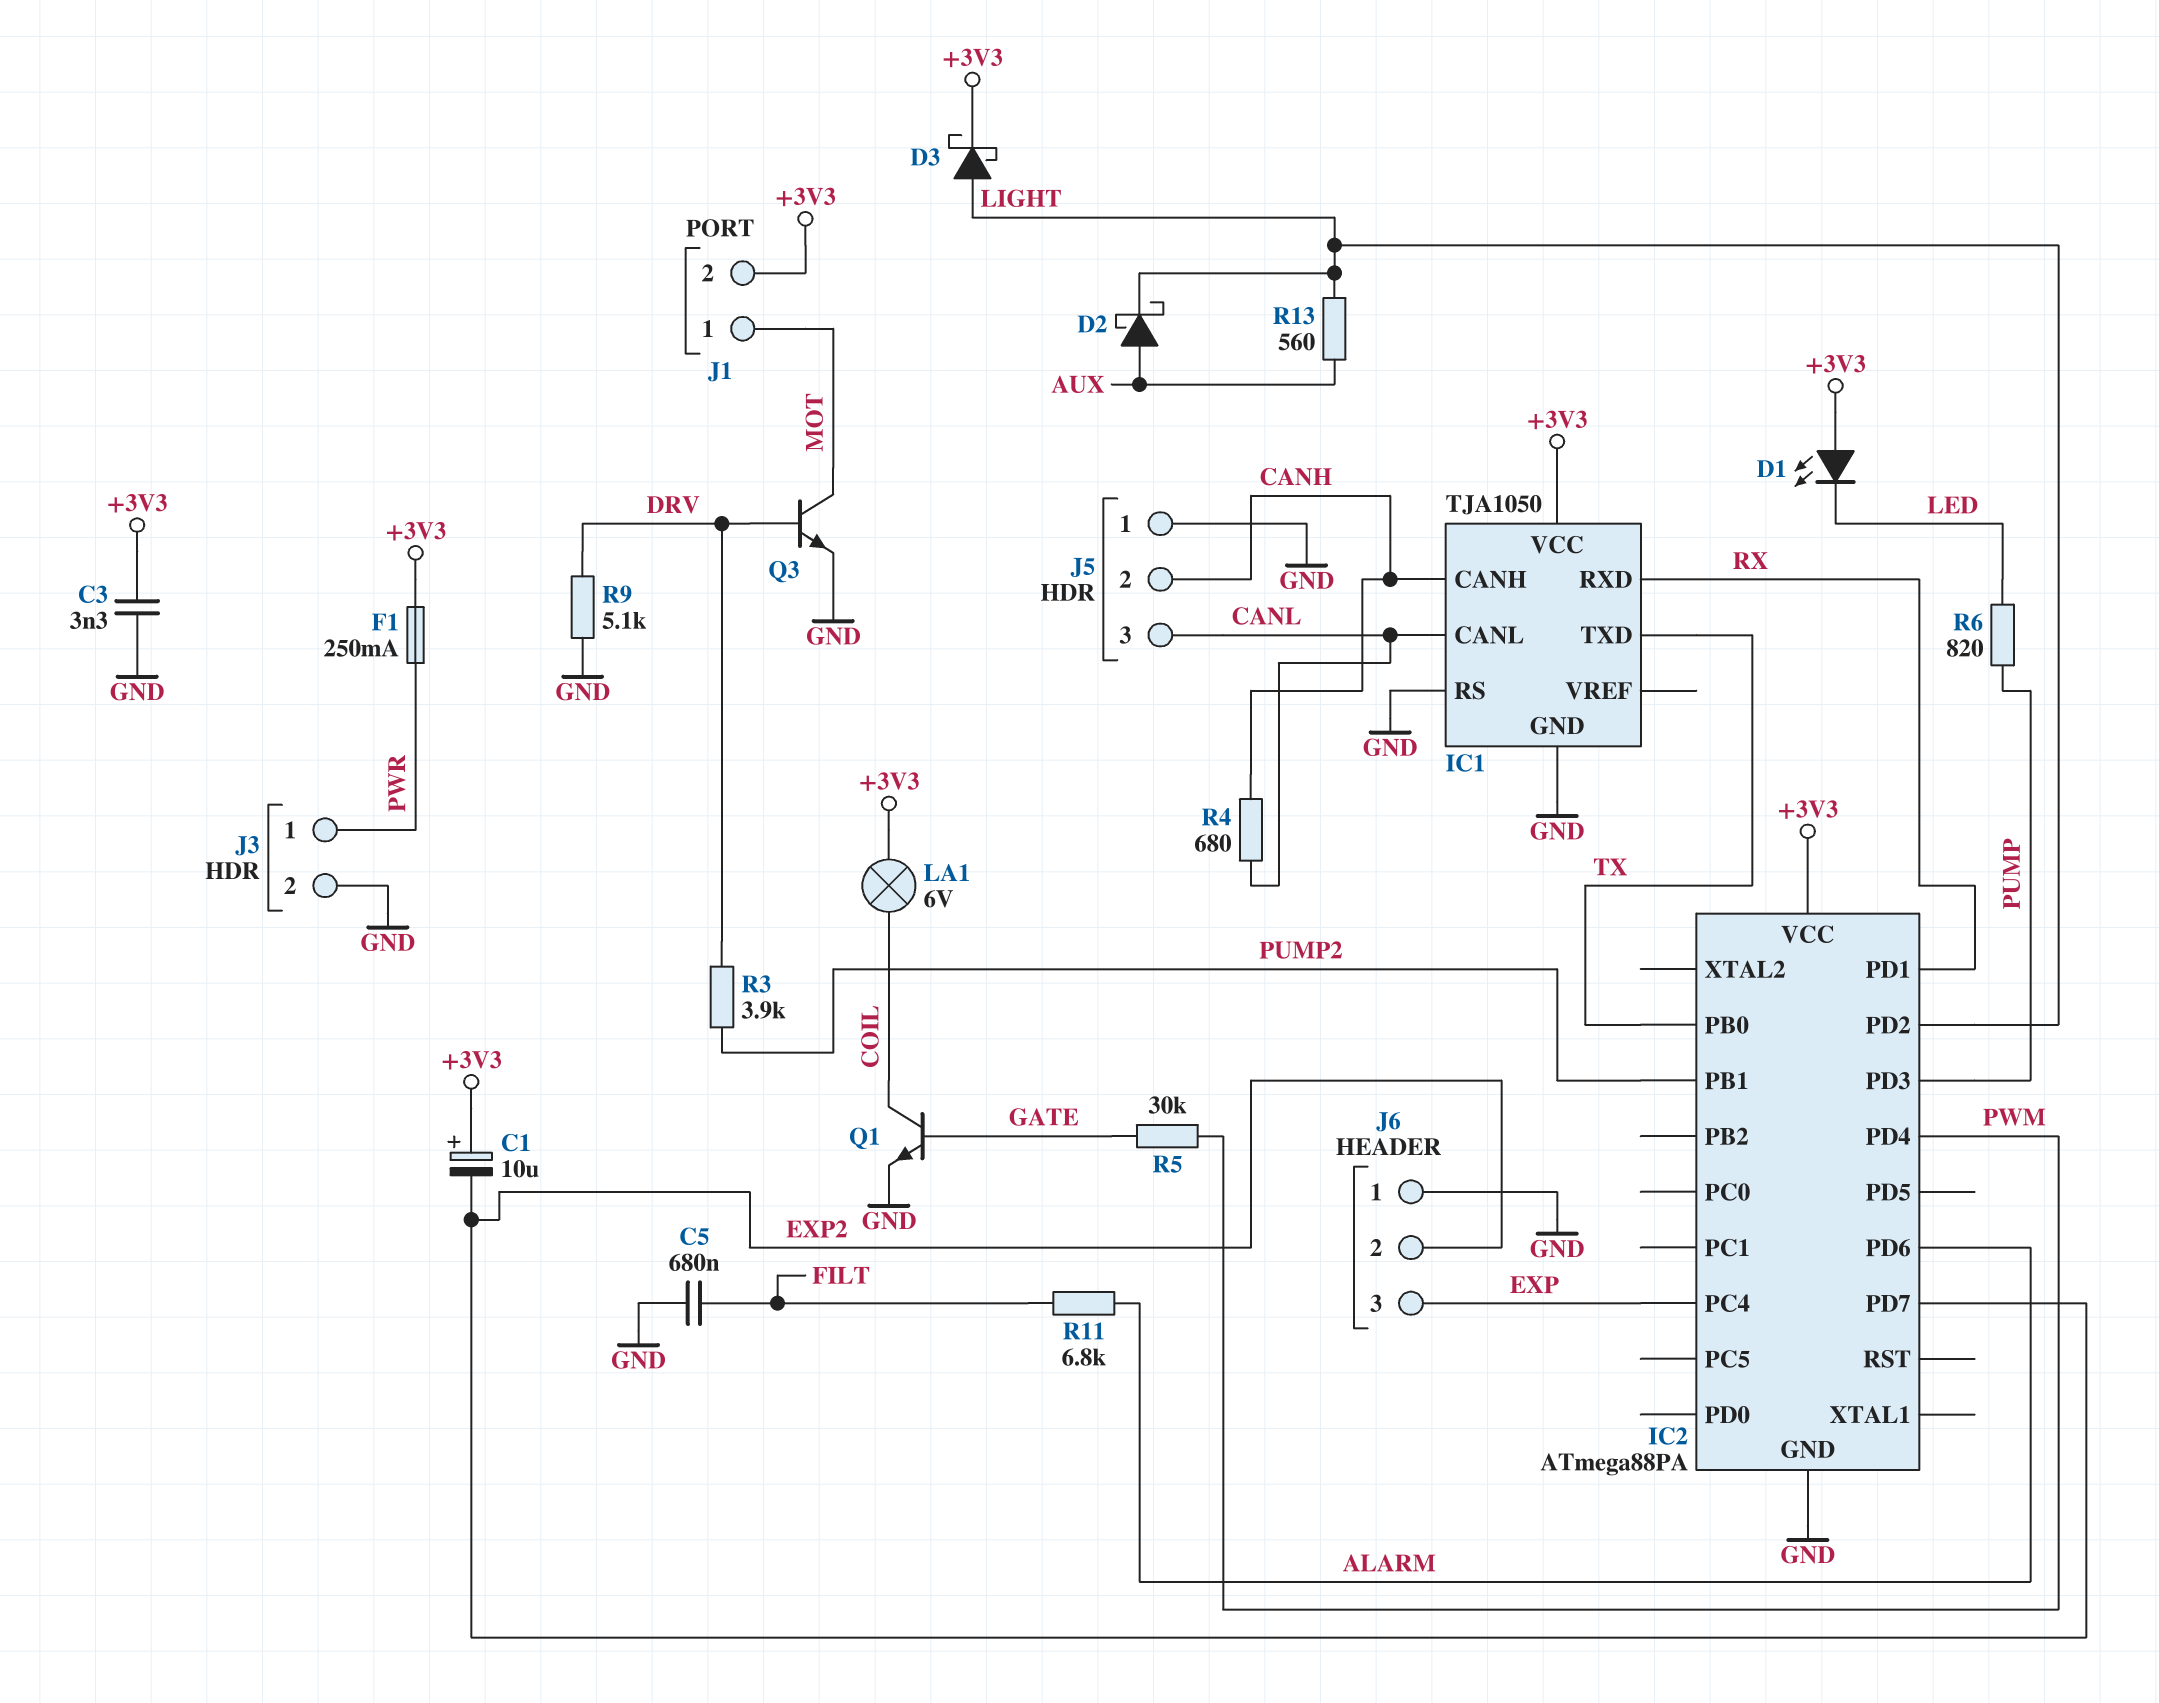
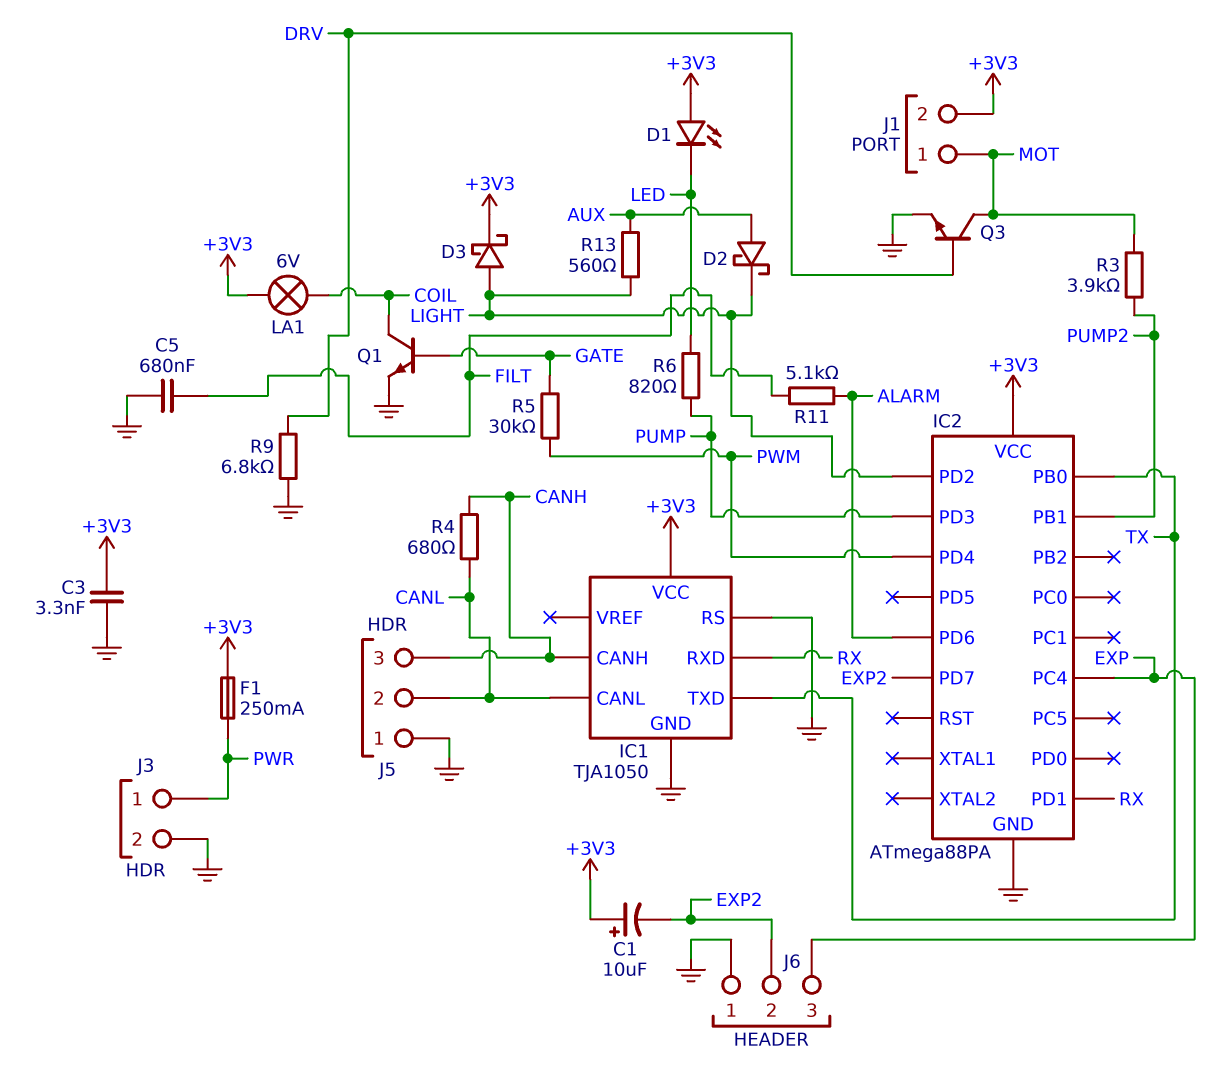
J5 pin 2: CANH -> CANL
J5 pin 3: CANL -> CANH
R3: 3.9k (DRV, PUMP2) -> 3.9k (MOT, PUMP2)
R9: 5.1k (DRV, GND) -> 6.8k (DRV, GND)
R11: 6.8k (ALARM, FILT) -> 5.1k (ALARM, FILT)

